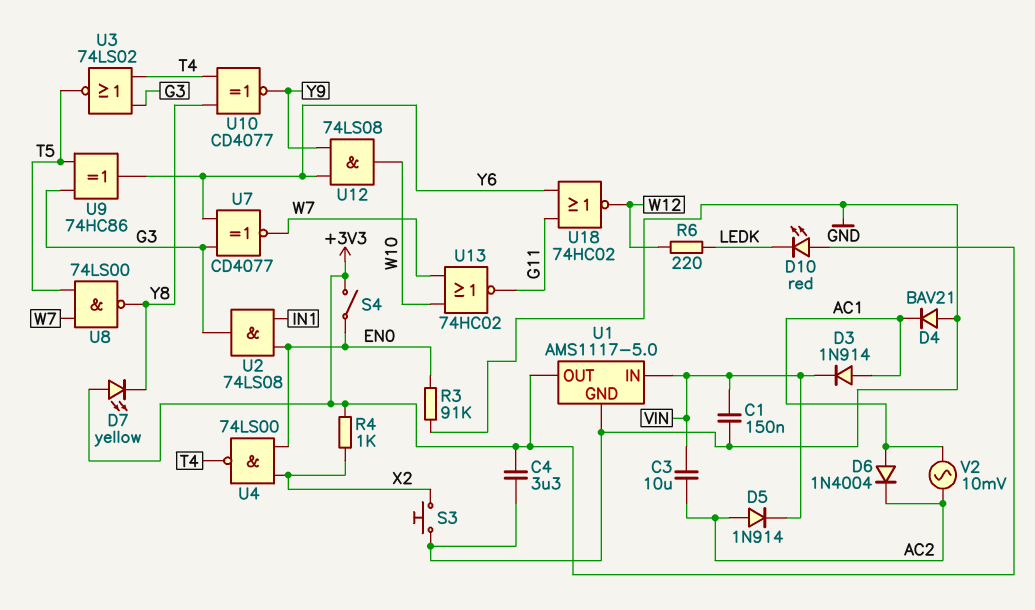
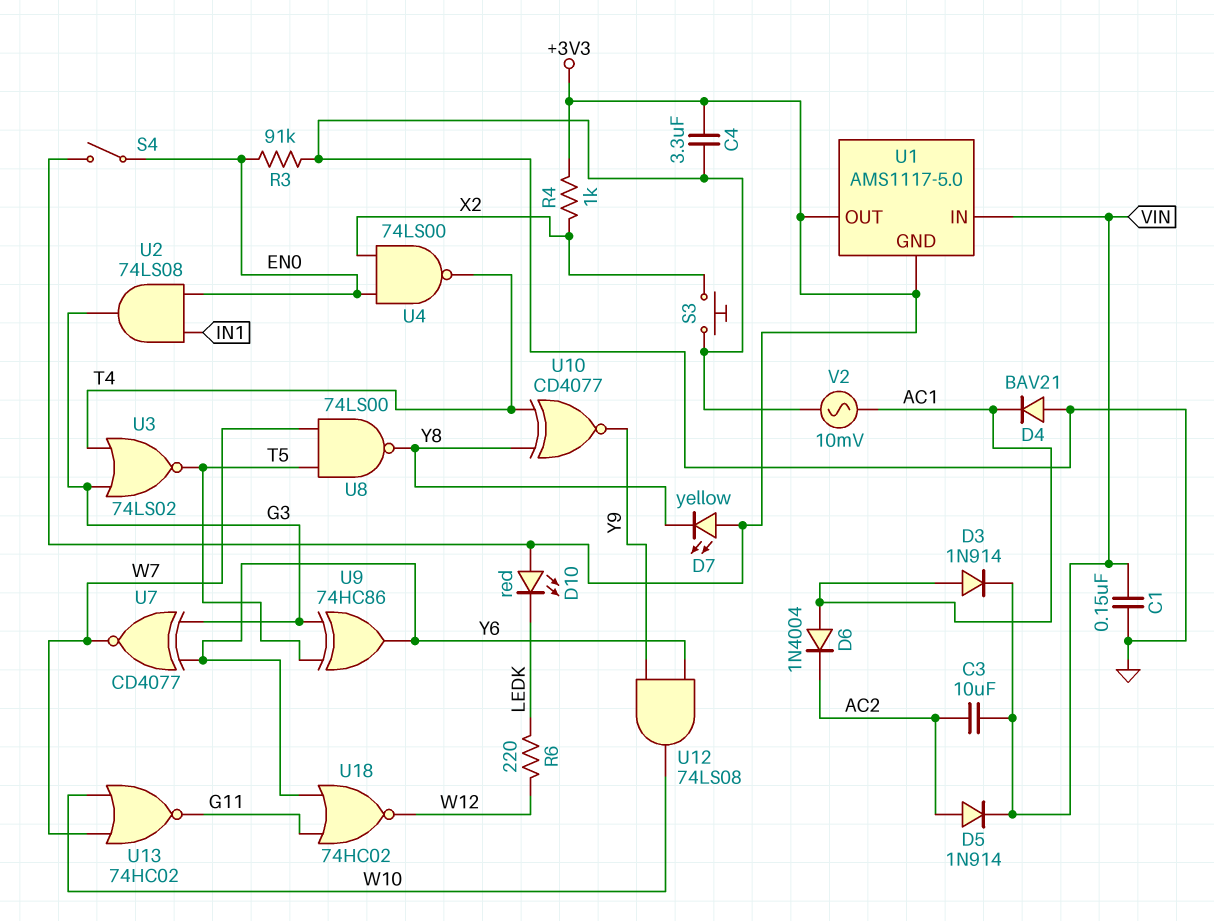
U1 pin GND: GND -> +3V3
V2: AC 10mV (AC1, AC2) -> AC 10mV (AC1, GND)

